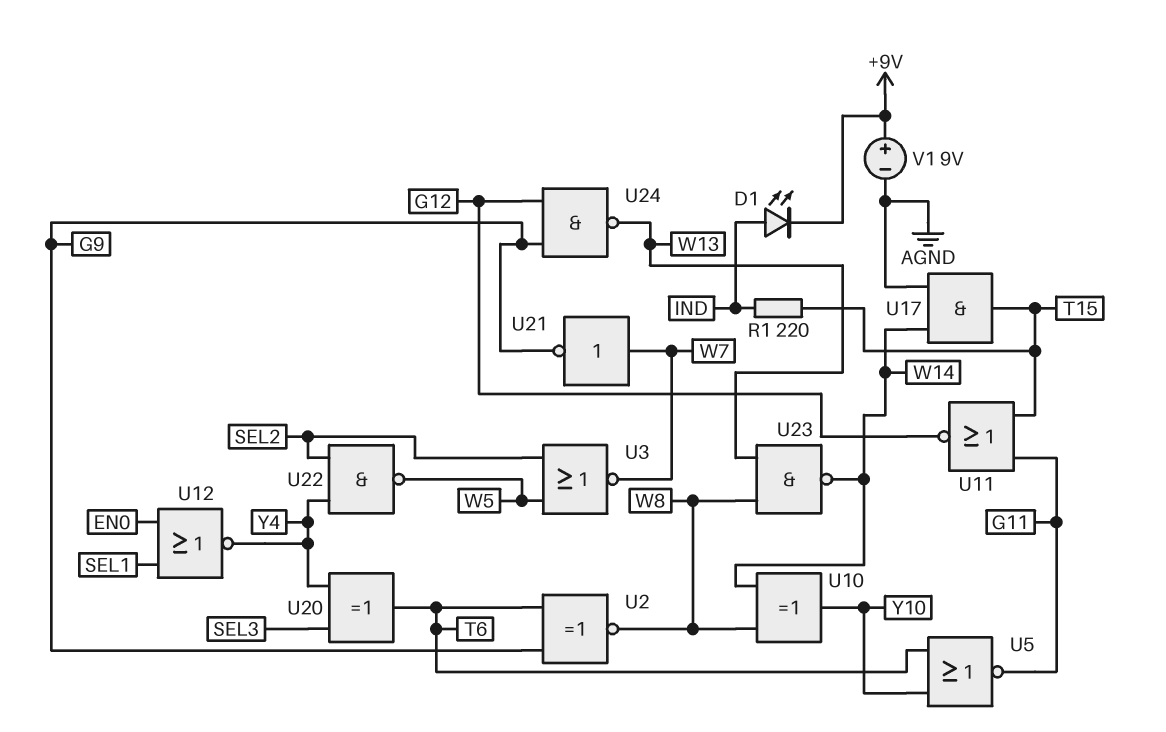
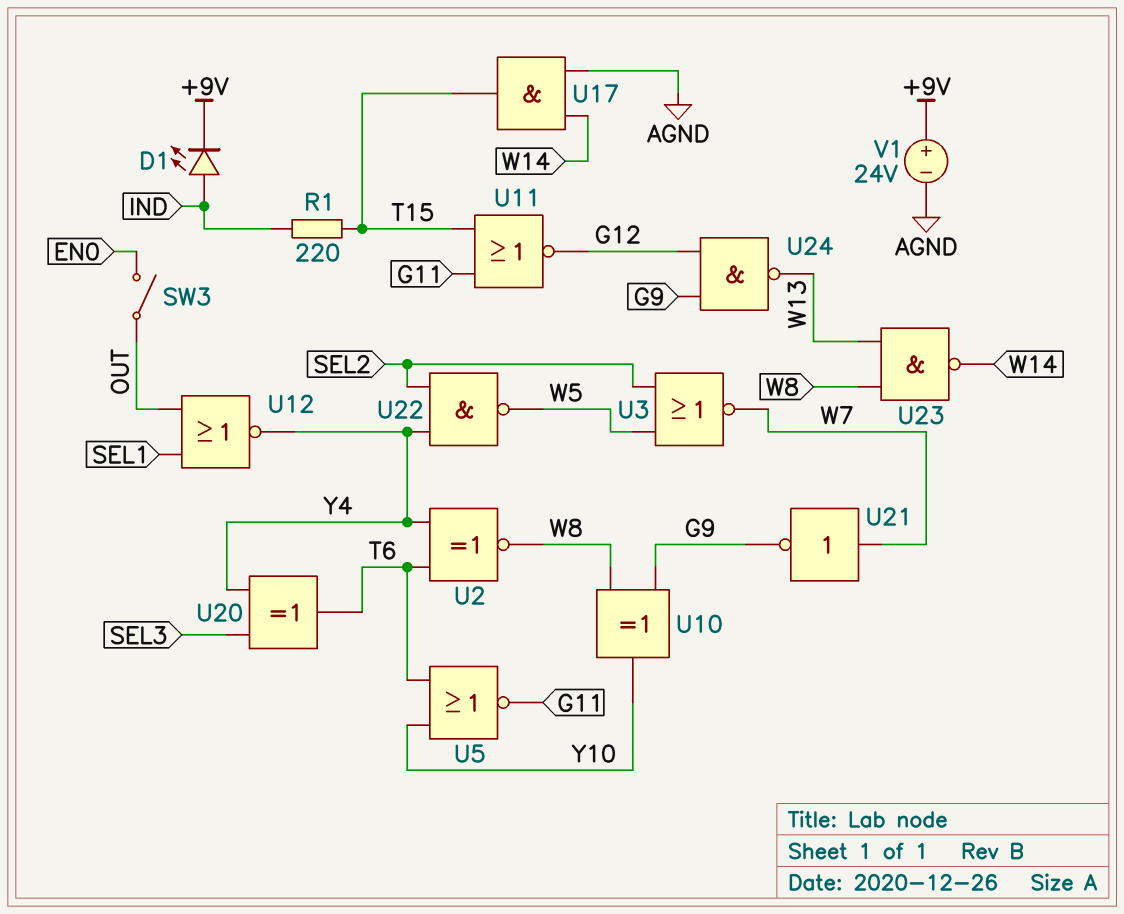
SW3: none -> switch (EN0, OUT)
U2: XNOR (in G9, in T6, out W8) -> XNOR (in T6, in Y4, out W8)
U10: XOR (in W8, in W14, out Y10) -> XOR (in G9, in W8, out Y10)
U12: NOR (in EN0, in SEL1, out Y4) -> NOR (in OUT, in SEL1, out Y4)
V1: 9V (plus +9V, minus AGND) -> 24V (plus +9V, minus AGND)

